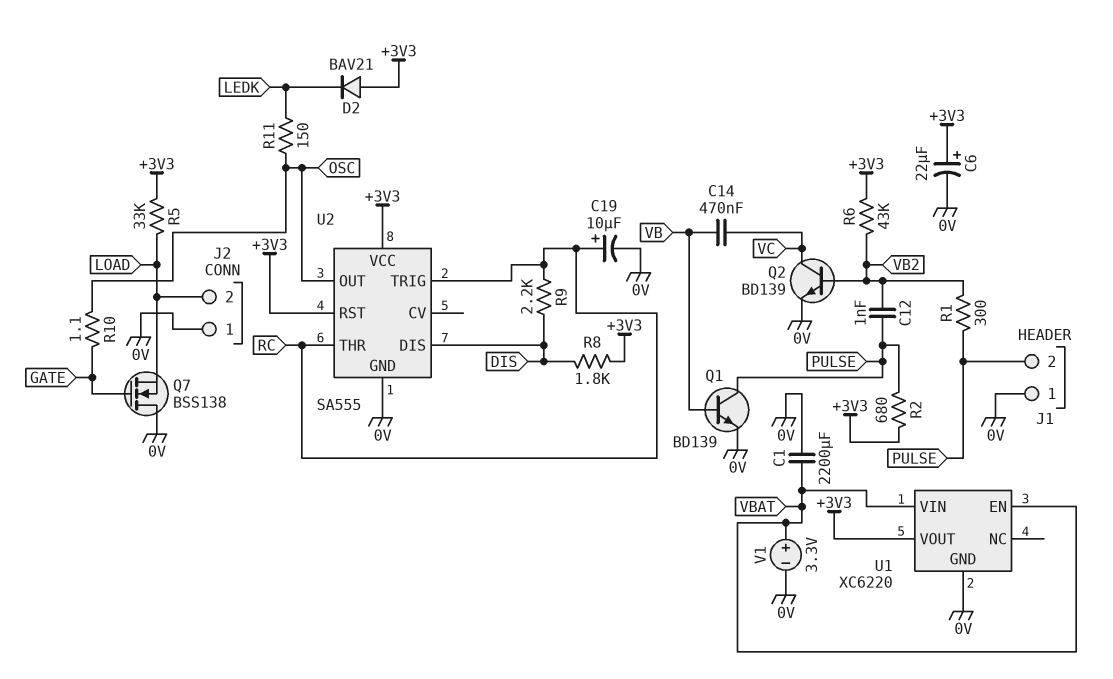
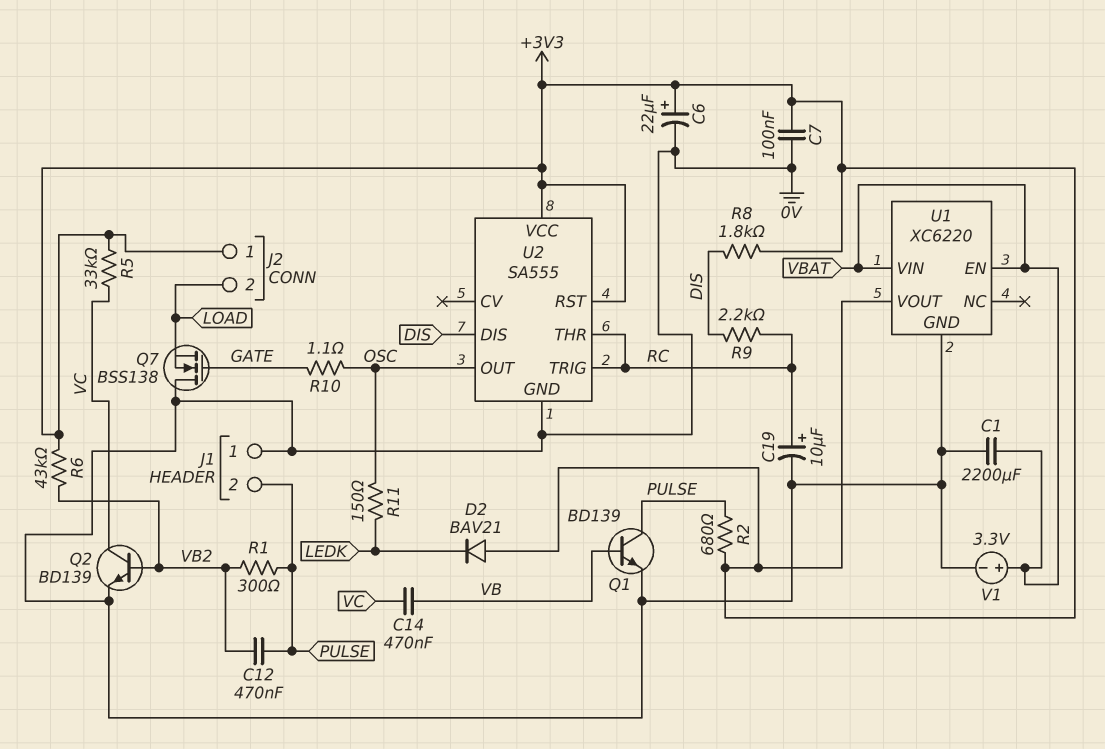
C7: none -> 100nF (+3V3, 0V)
C12: 1nF (PULSE, VB2) -> 470nF (PULSE, VB2)
J2 pin 1: 0V -> +3V3
R5: 33k (+3V3, LOAD) -> 33k (+3V3, VC)

